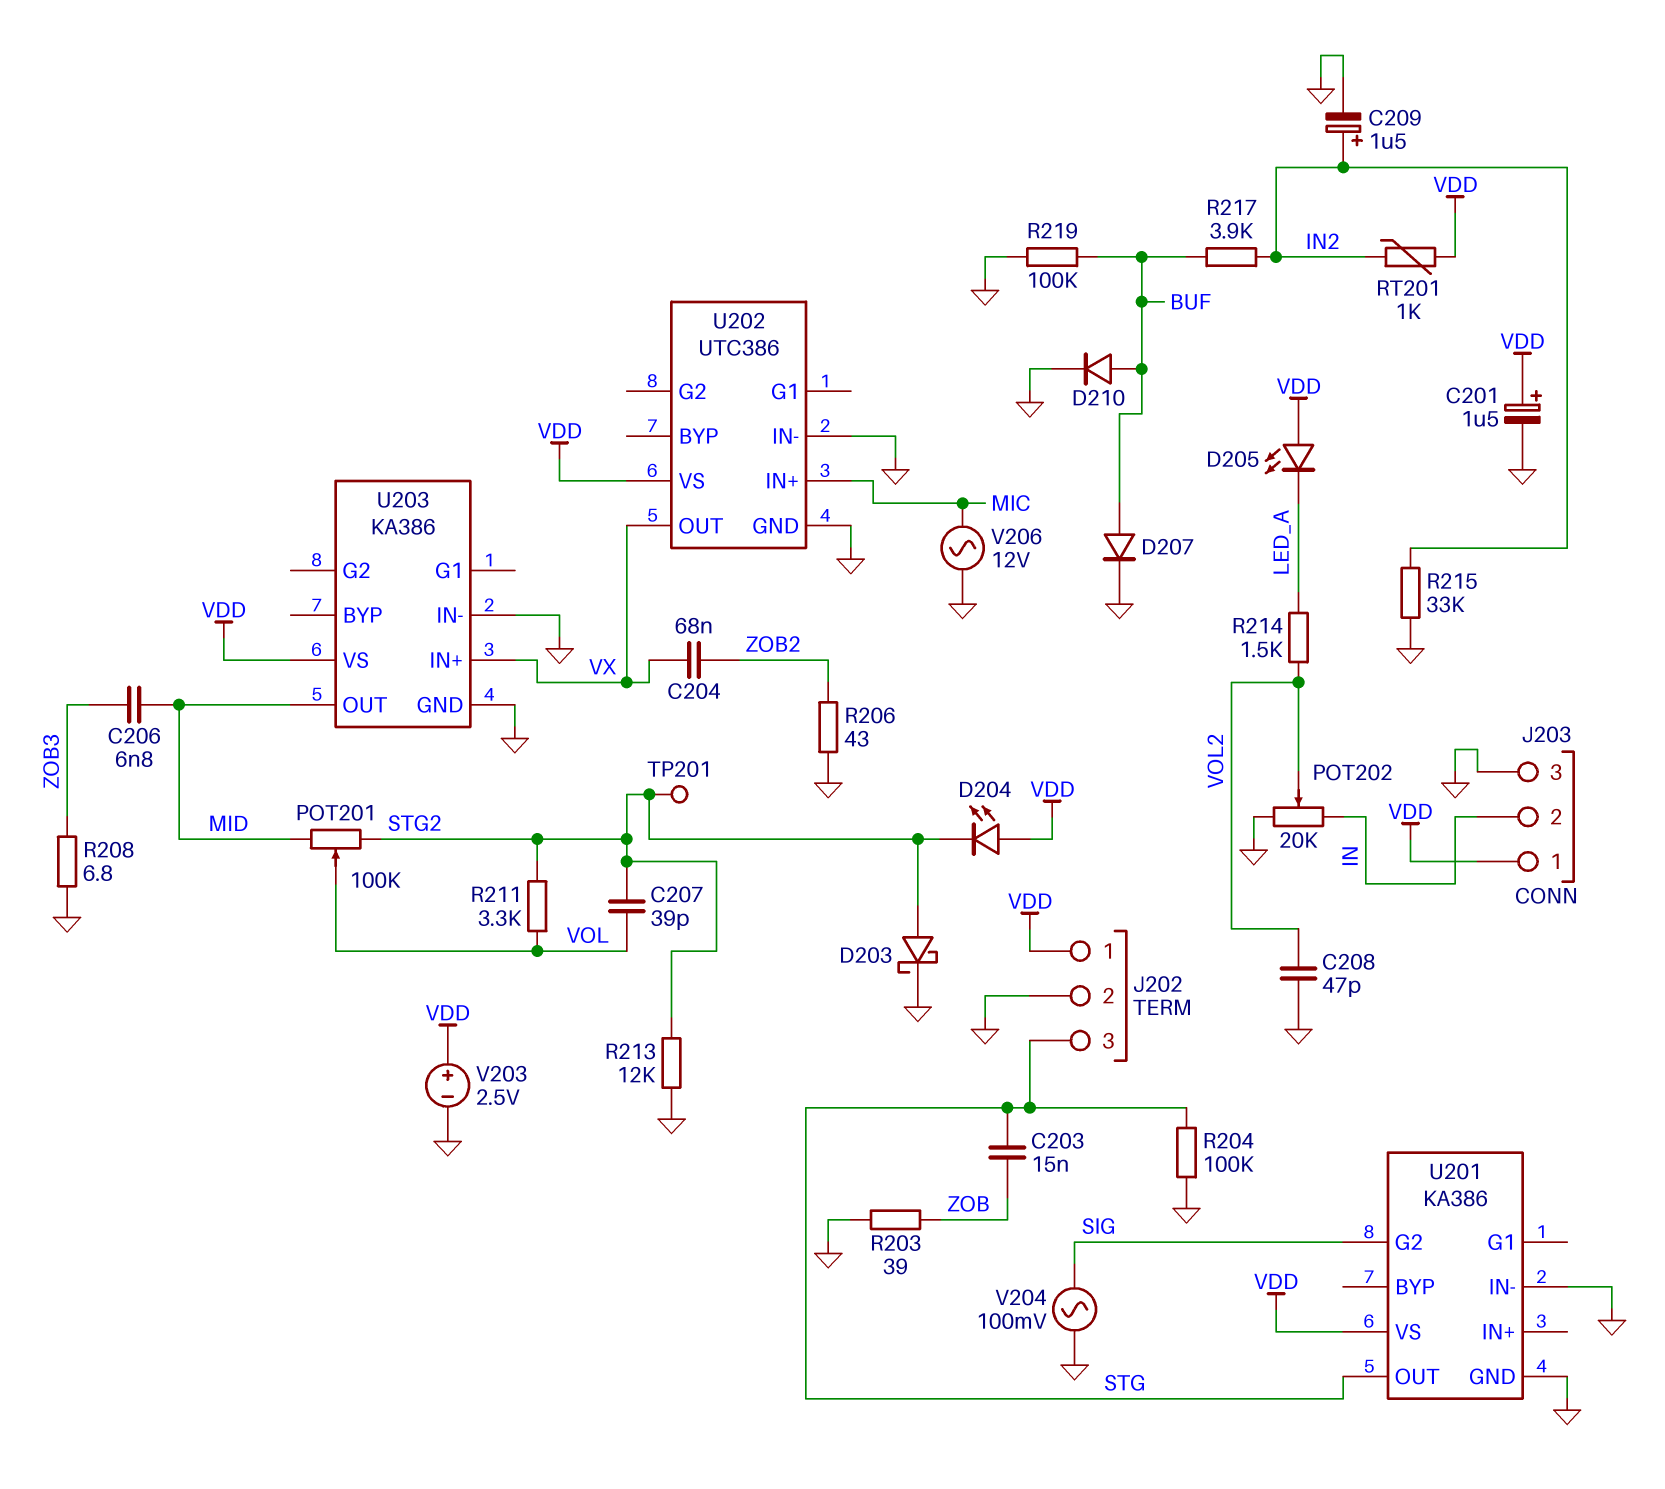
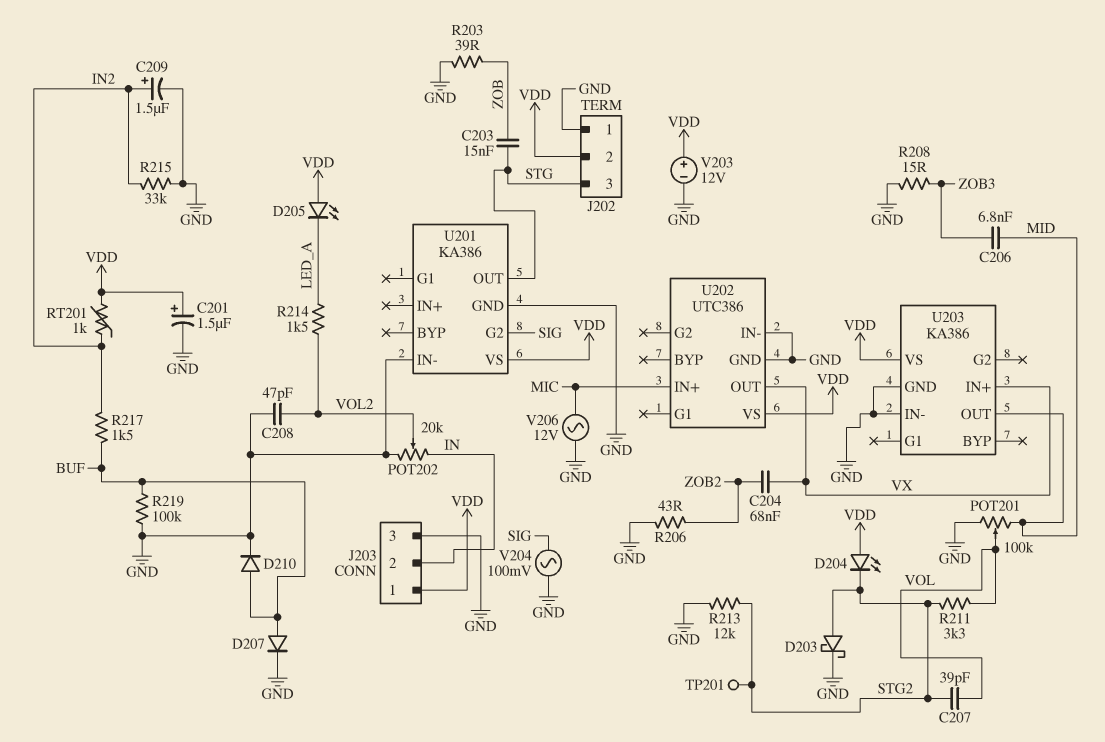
J202 pin 1: VDD -> GND
J202 pin 2: GND -> VDD
POT201: 100k (MID, STG2, wiper VOL) -> 100k (GND, MID, wiper VOL)
R204: 100k (GND, STG) -> none
R208: 6.8 (GND, ZOB3) -> 15 (GND, ZOB3)
R217: 3.9k (BUF, IN2) -> 1.5k (BUF, IN2)
V203: 2.5V (plus VDD, minus GND) -> 12V (plus VDD, minus GND)

